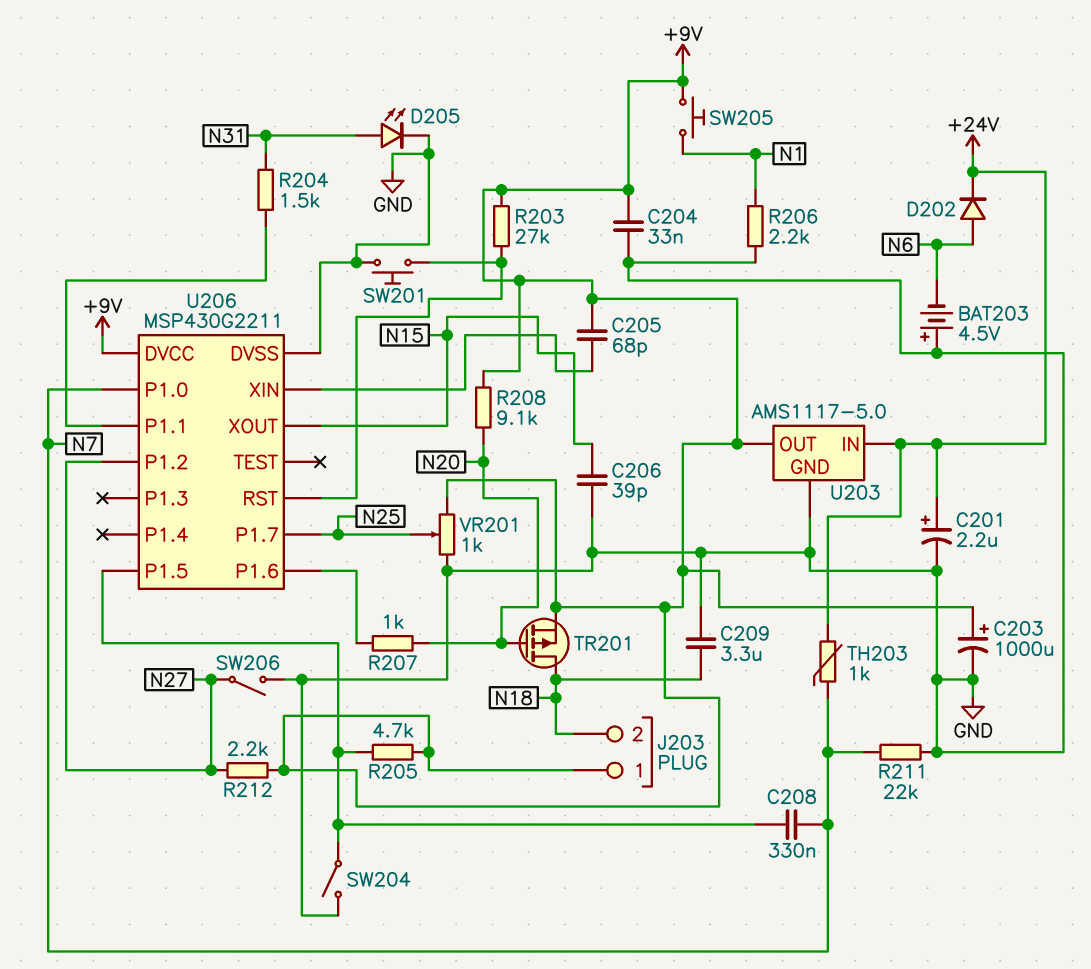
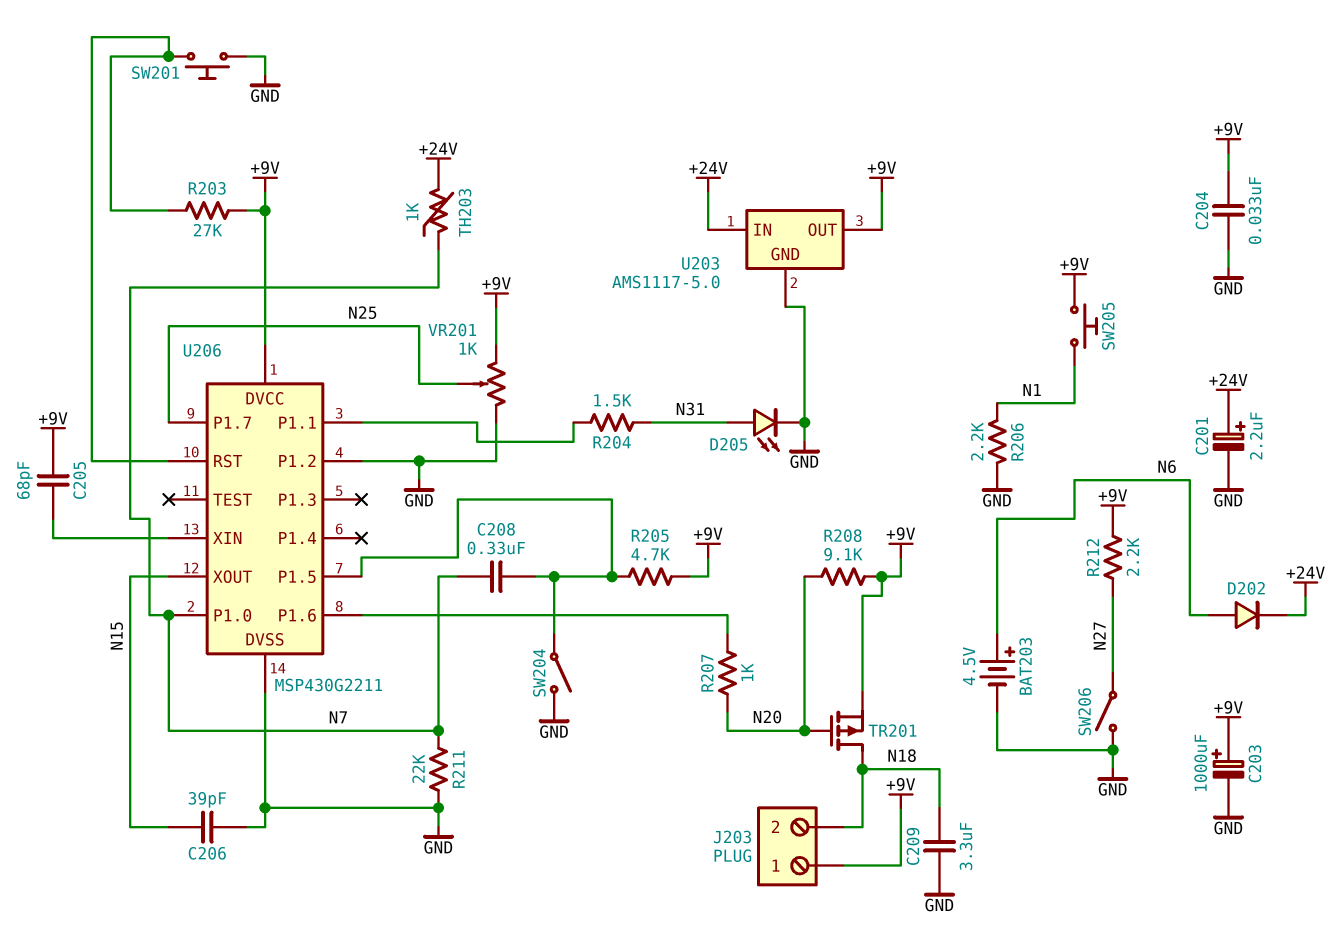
BAT203: 4.5V (plus GND, minus N6) -> 4.5V (plus N6, minus GND)
U206 pin P1.2: N27 -> GND

